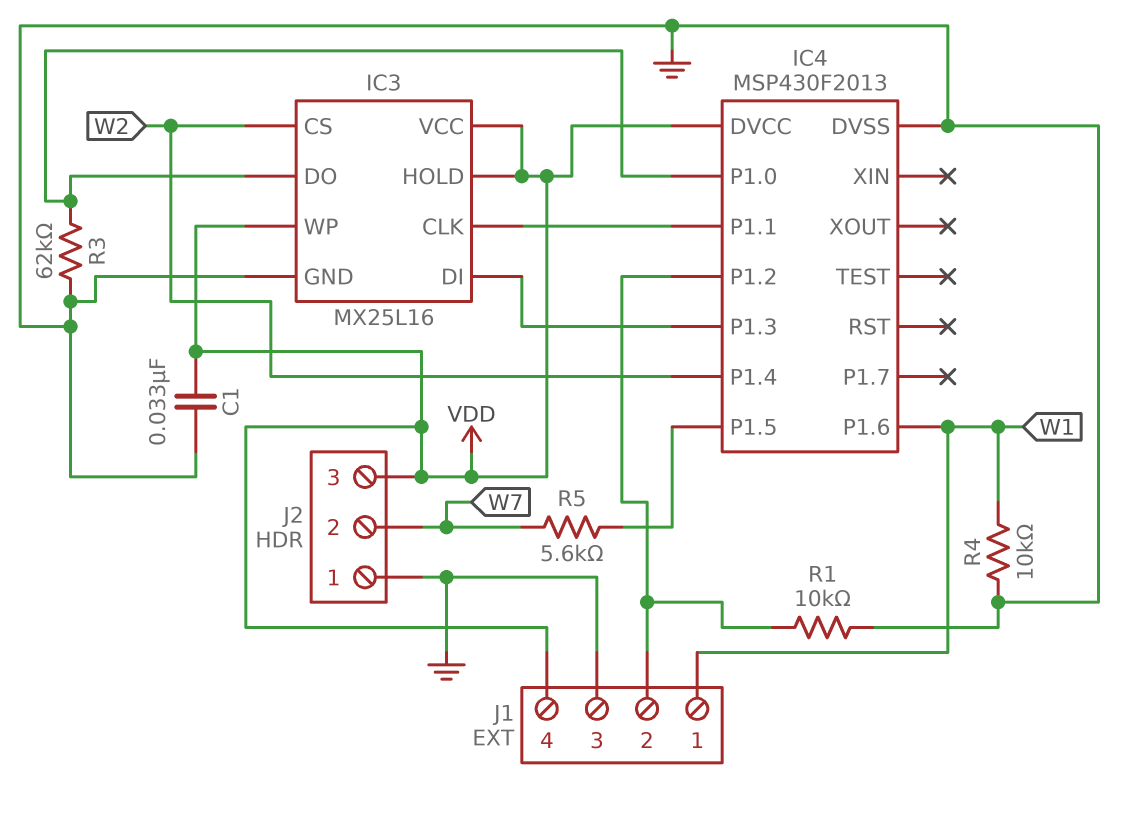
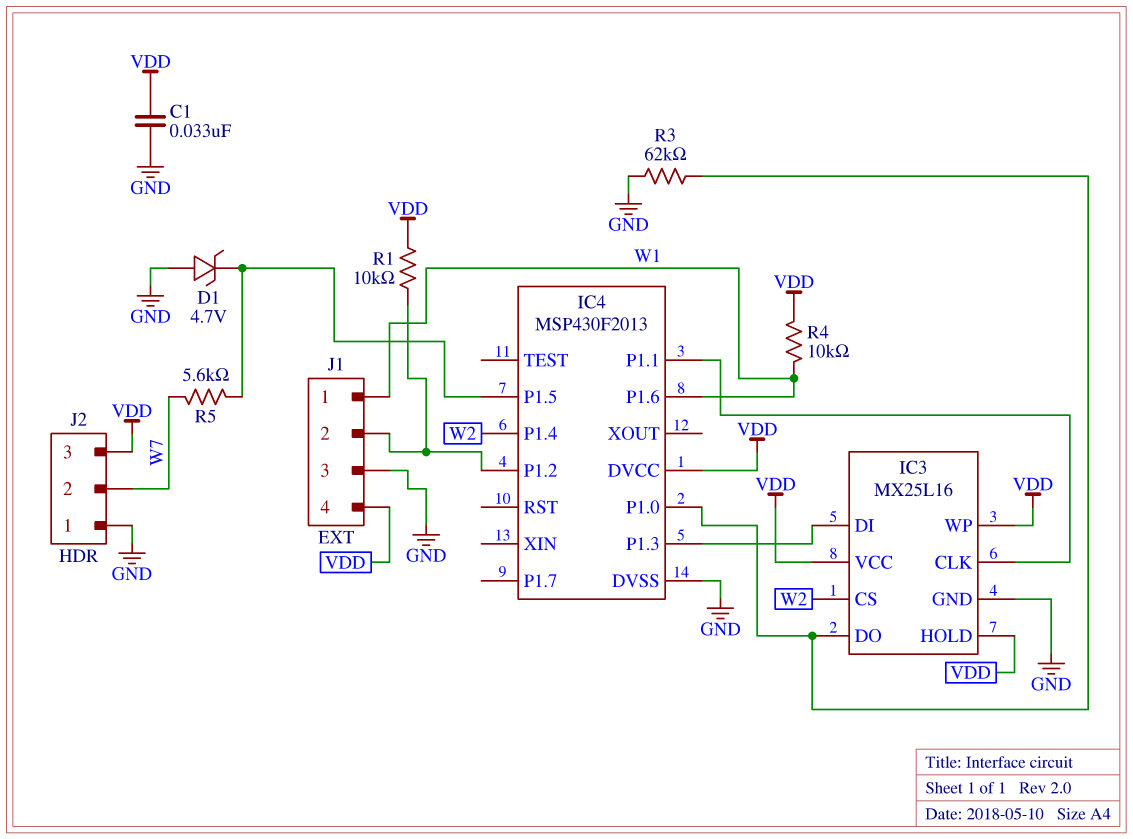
D1: none -> zener 4.7V (A GND, K IC4/P1.5)
R1: 10k (GND, IC4/P1.2) -> 10k (IC4/P1.2, VDD)
R4: 10k (GND, W1) -> 10k (VDD, W1)

